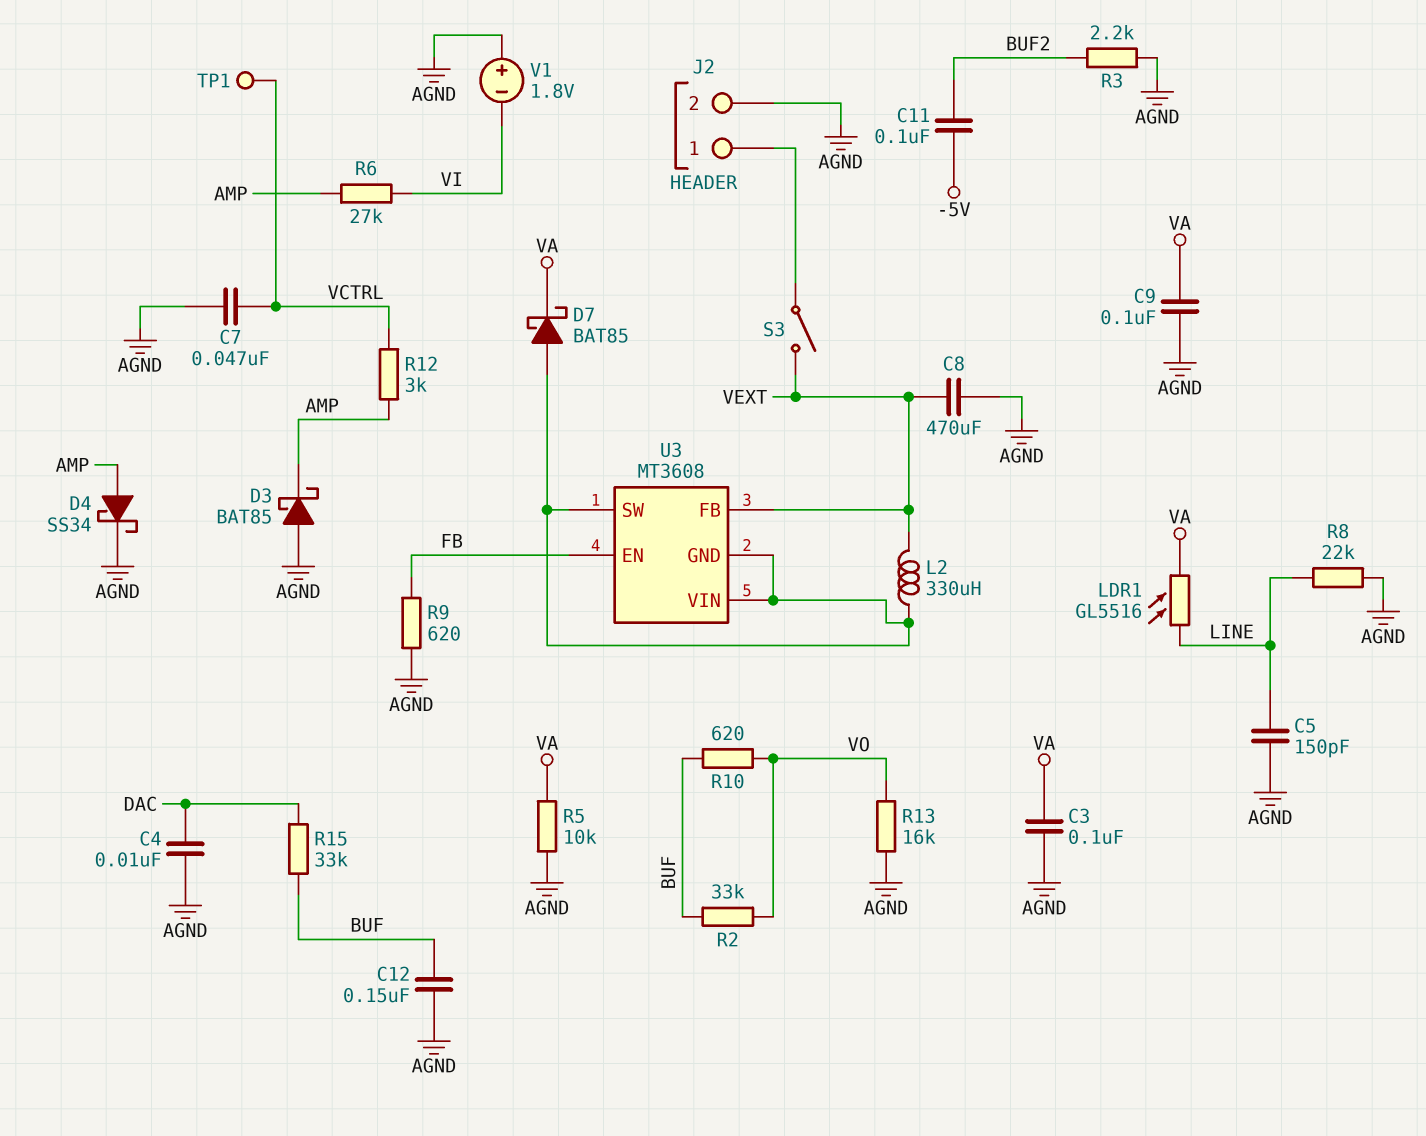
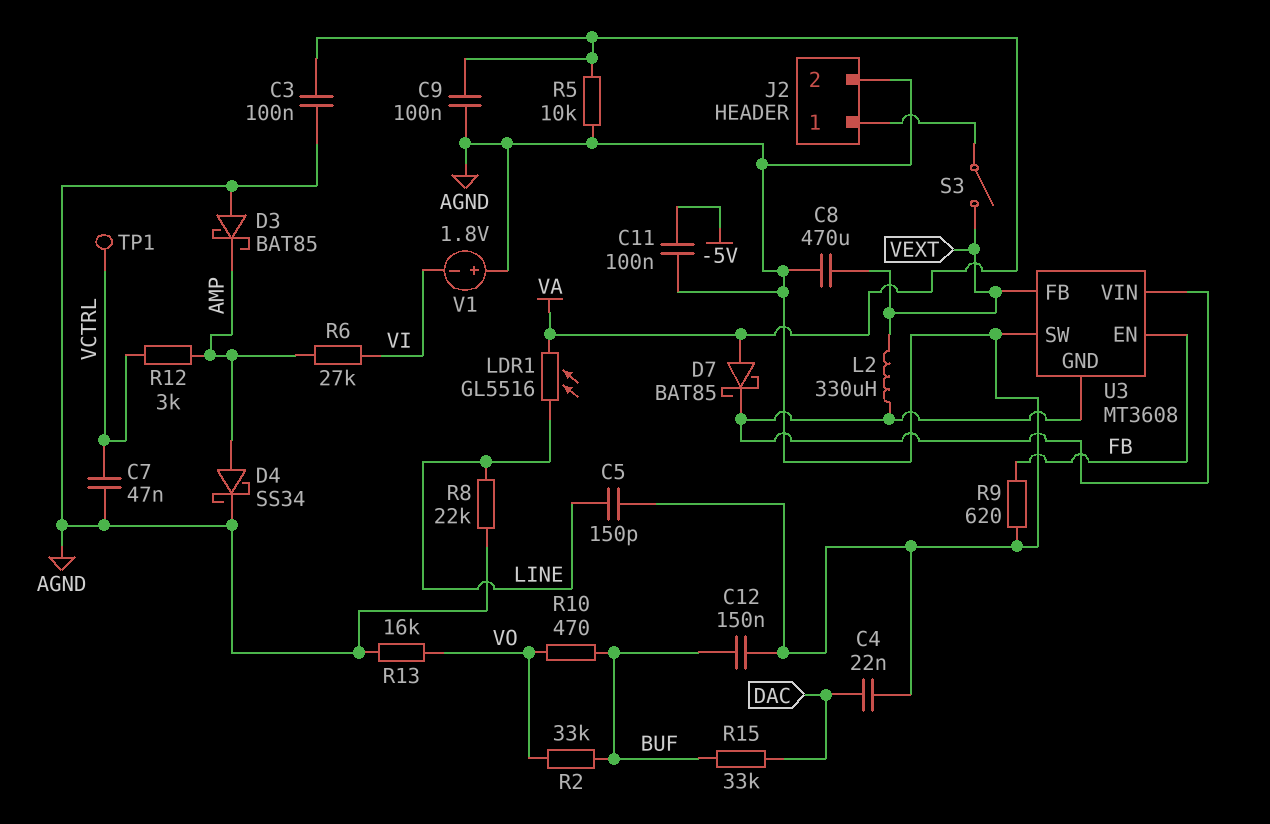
C4: 10nF (AGND, DAC) -> 22nF (AGND, DAC)
C11: 100nF (-5V, BUF2) -> 100nF (-5V, AGND)
D7: schottky BAT85 (A U3/GND, K VA) -> schottky BAT85 (A VA, K U3/GND)
R3: 2.2k (AGND, BUF2) -> none
R10: 620 (BUF, VO) -> 470 (BUF, VO)
U3 pin SW: U3/GND -> AGND

